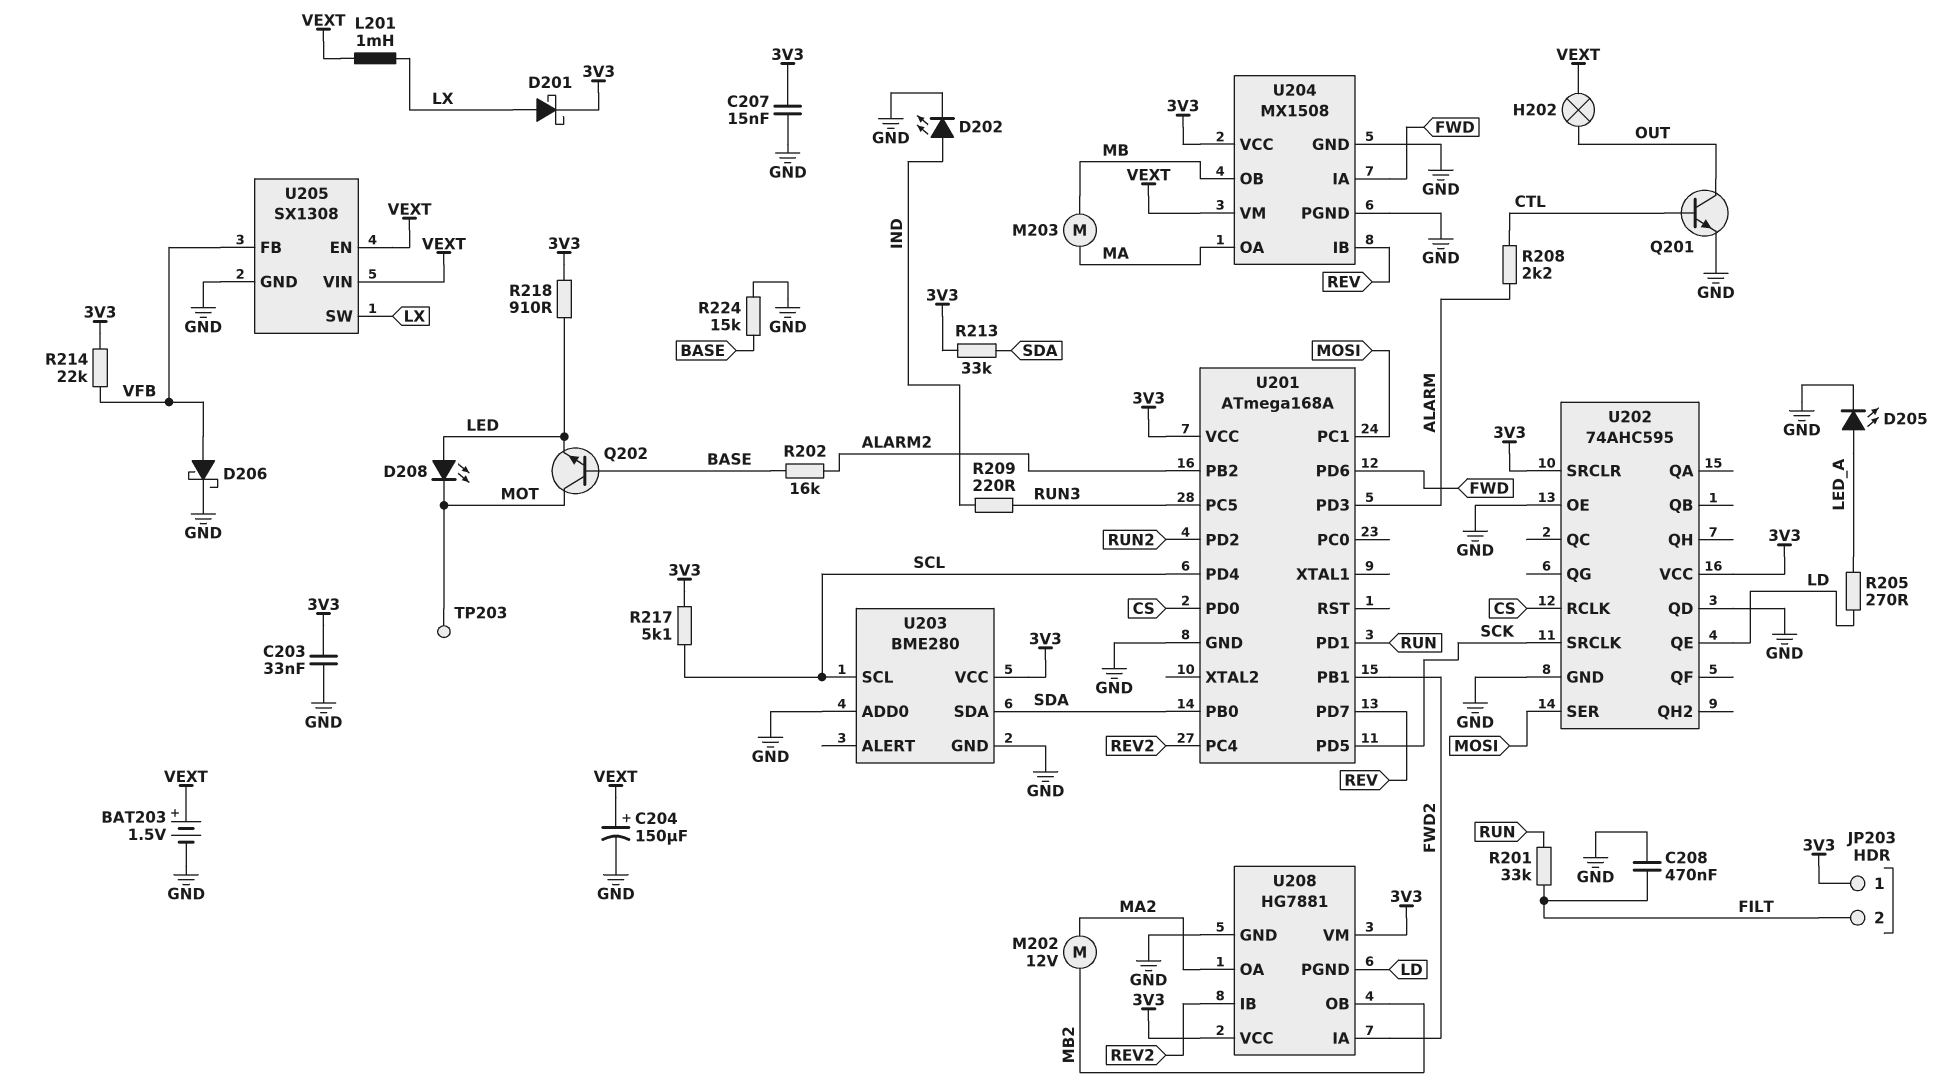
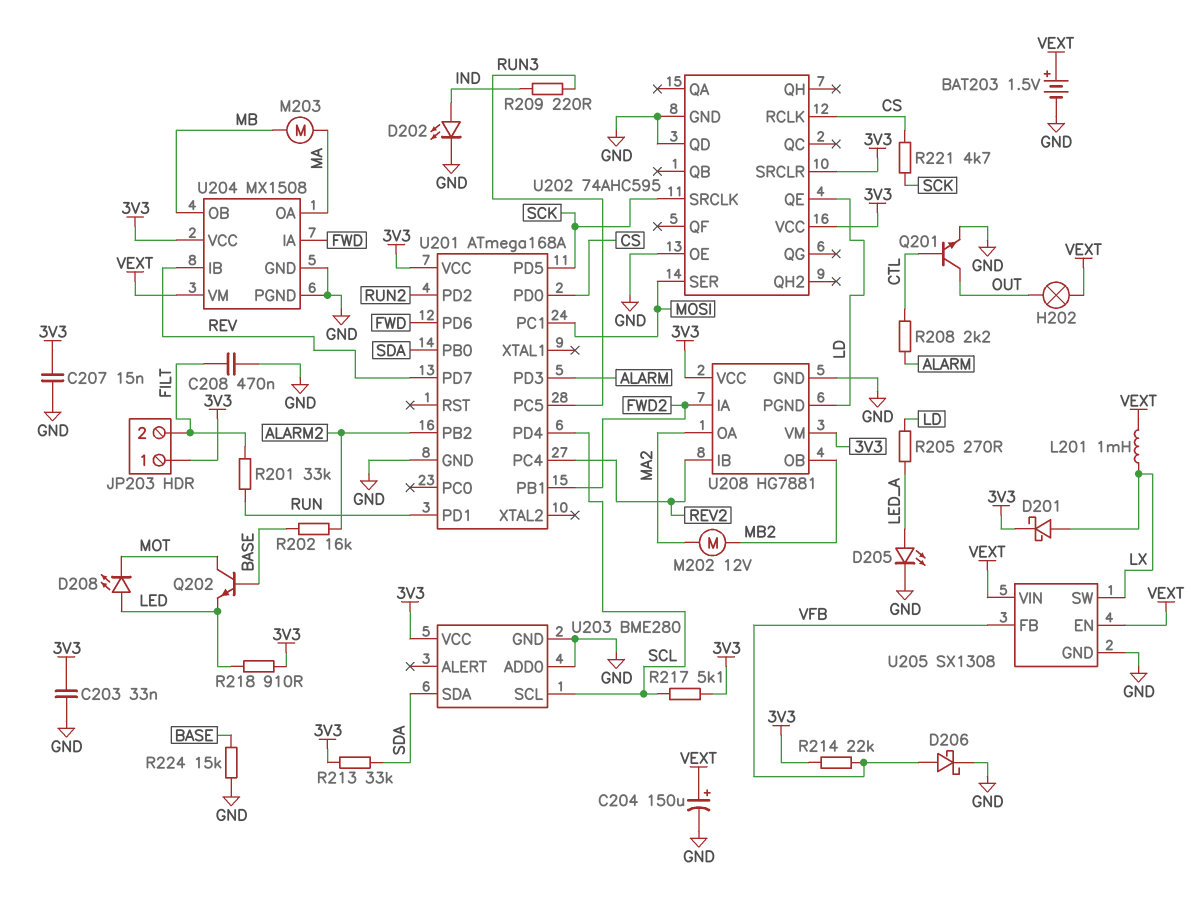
R221: none -> 4.7k (CS, SCK)
TP203: test point (MOT) -> none

